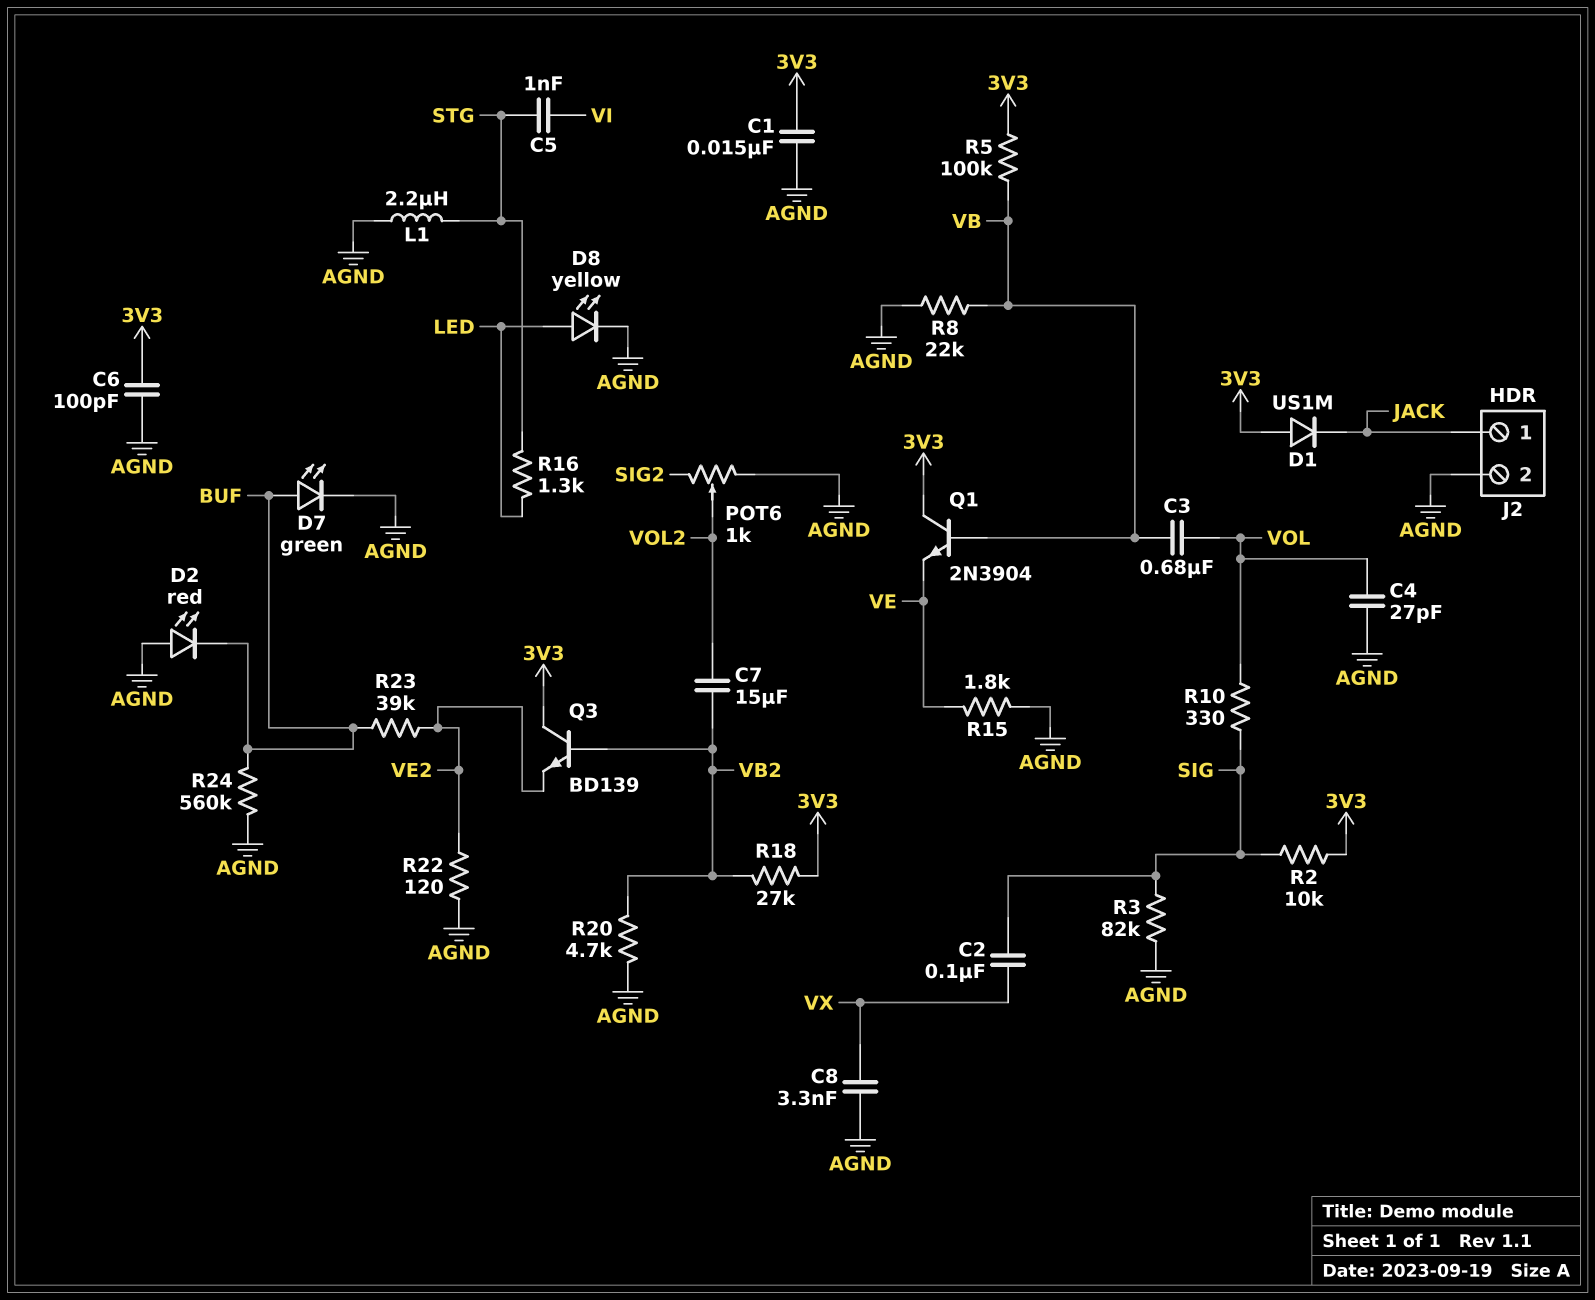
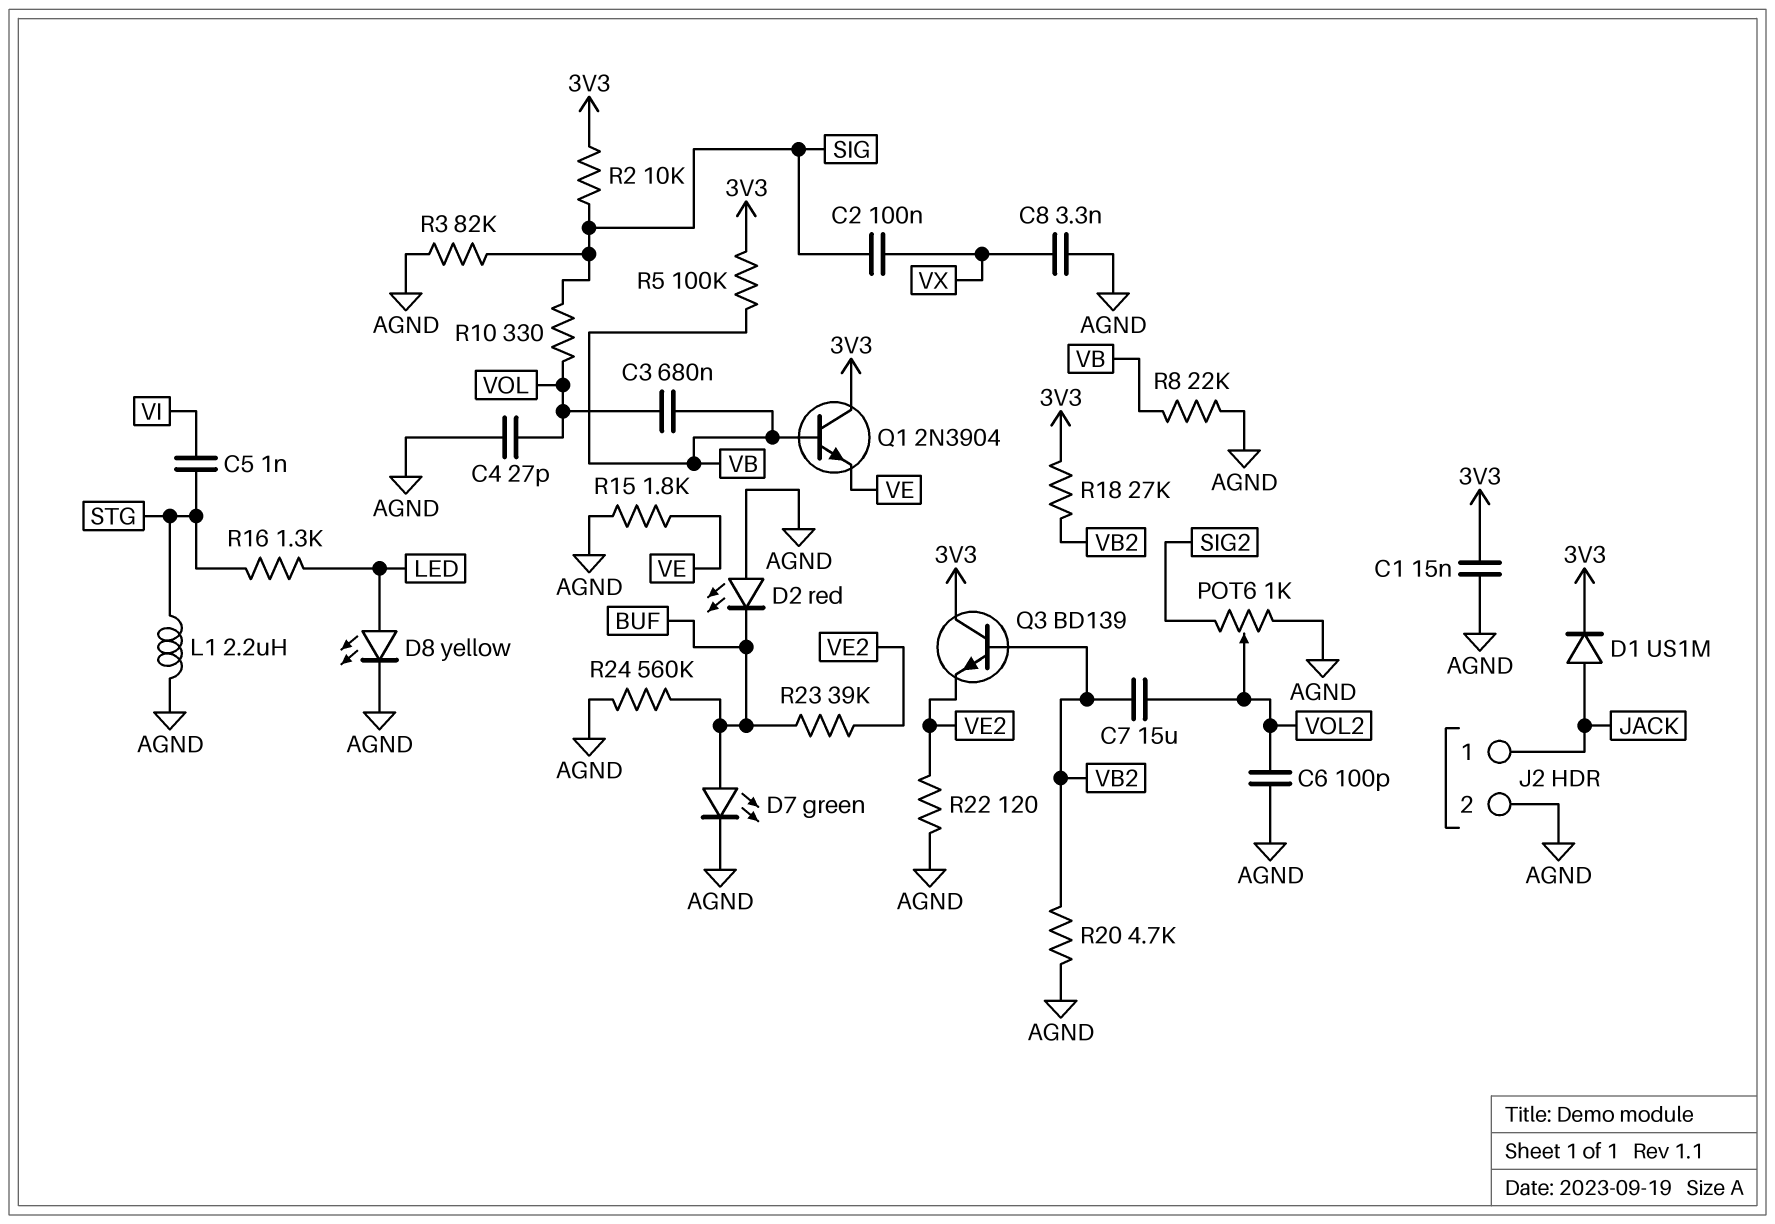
C6: 100pF (3V3, AGND) -> 100pF (AGND, VOL2)
D1: diode US1M (A 3V3, K JACK) -> diode US1M (A JACK, K 3V3)

